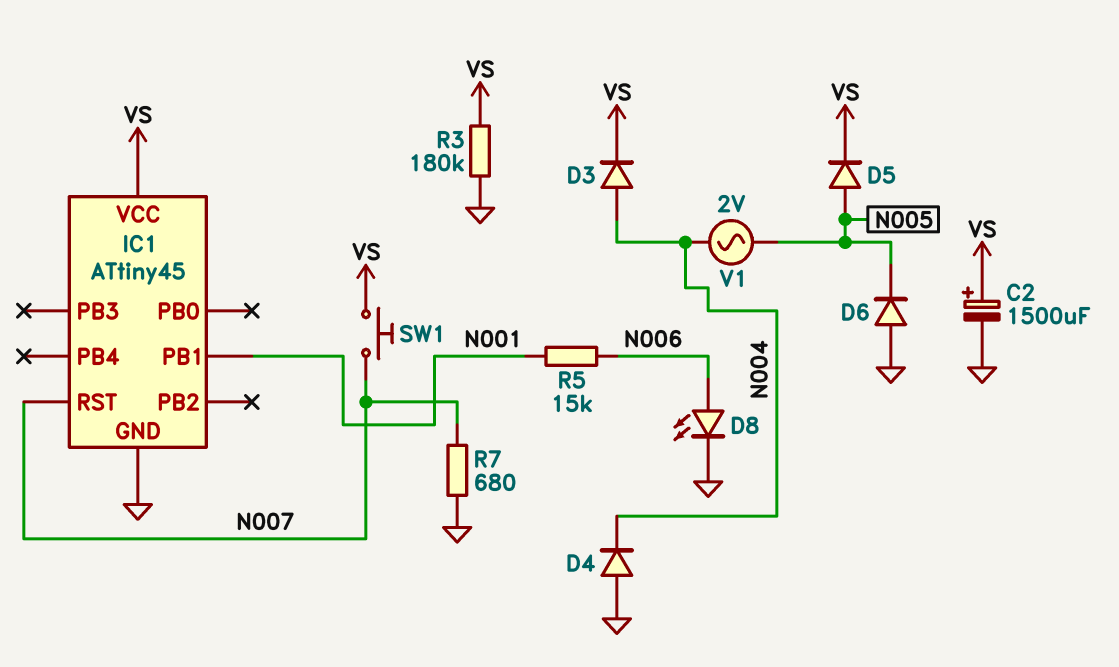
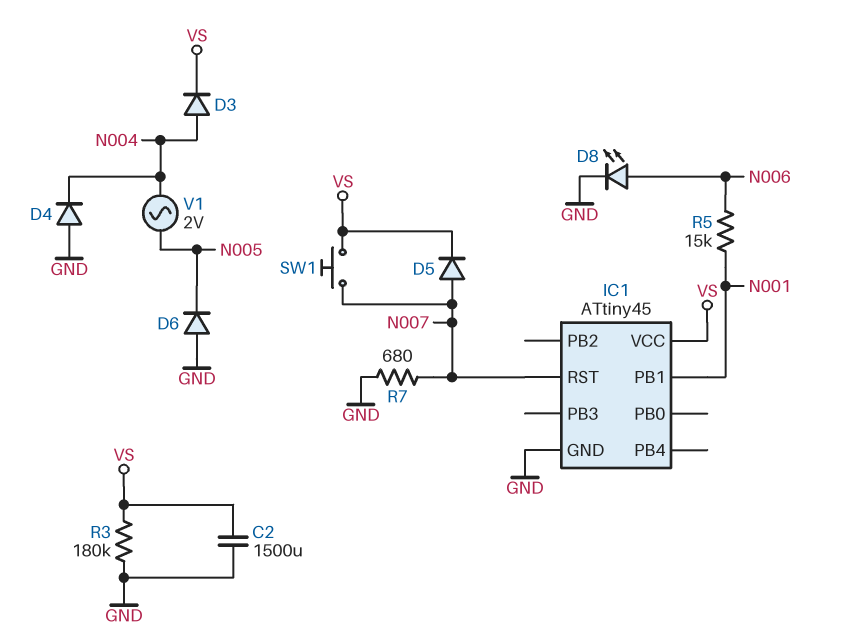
C2: 1500uF (plus VS, minus GND) -> 1500uF (GND, VS)
D5: diode (A N005, K VS) -> diode (A N007, K VS)

